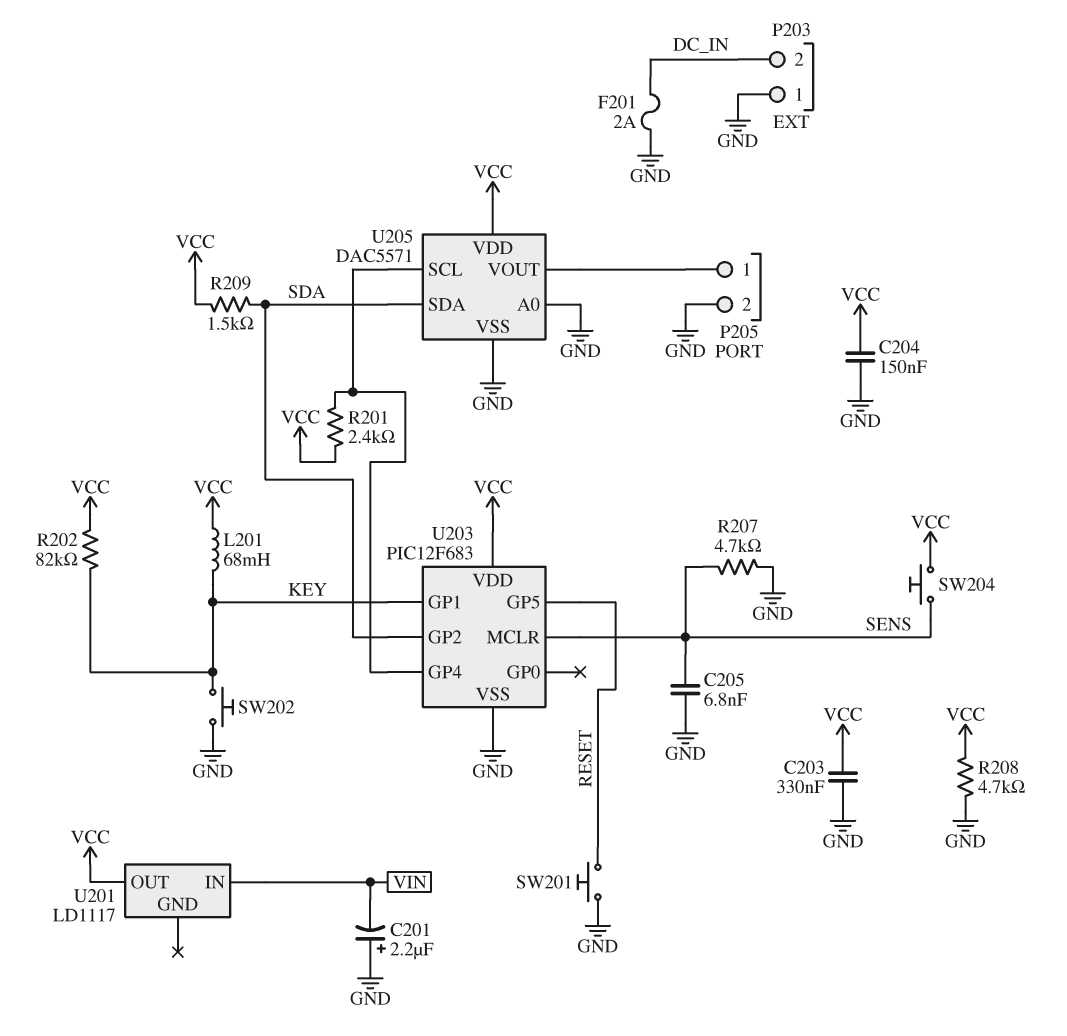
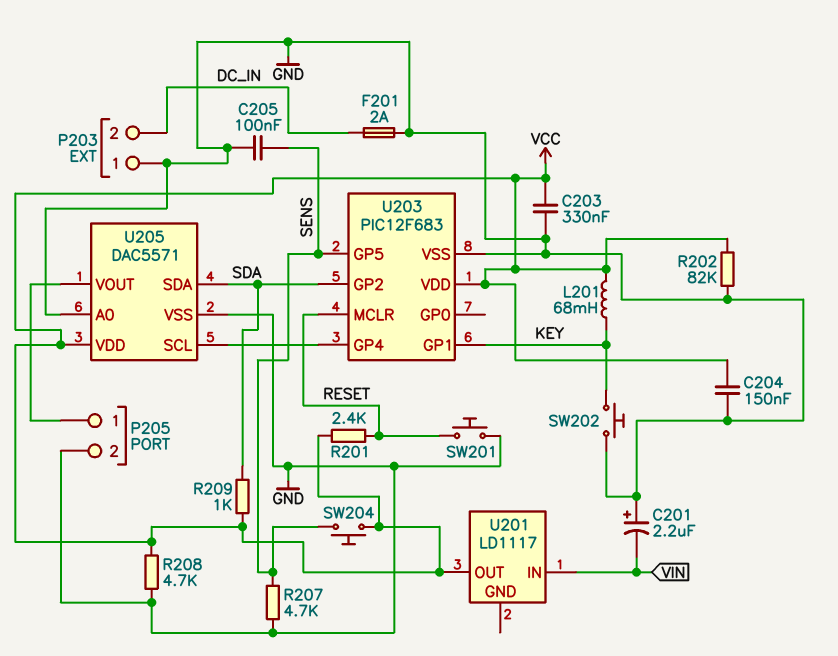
C205: 6.8nF (GND, SENS) -> 100nF (GND, SENS)
R201: 2.4k (U203/GP4, VCC) -> 2.4k (RESET, VCC)
R202: 82k (KEY, VCC) -> 82k (GND, VCC)
R209: 1.5k (SDA, VCC) -> 1k (SDA, VCC)
U203 pin GP5: RESET -> SENS
U203 pin MCLR: SENS -> RESET

